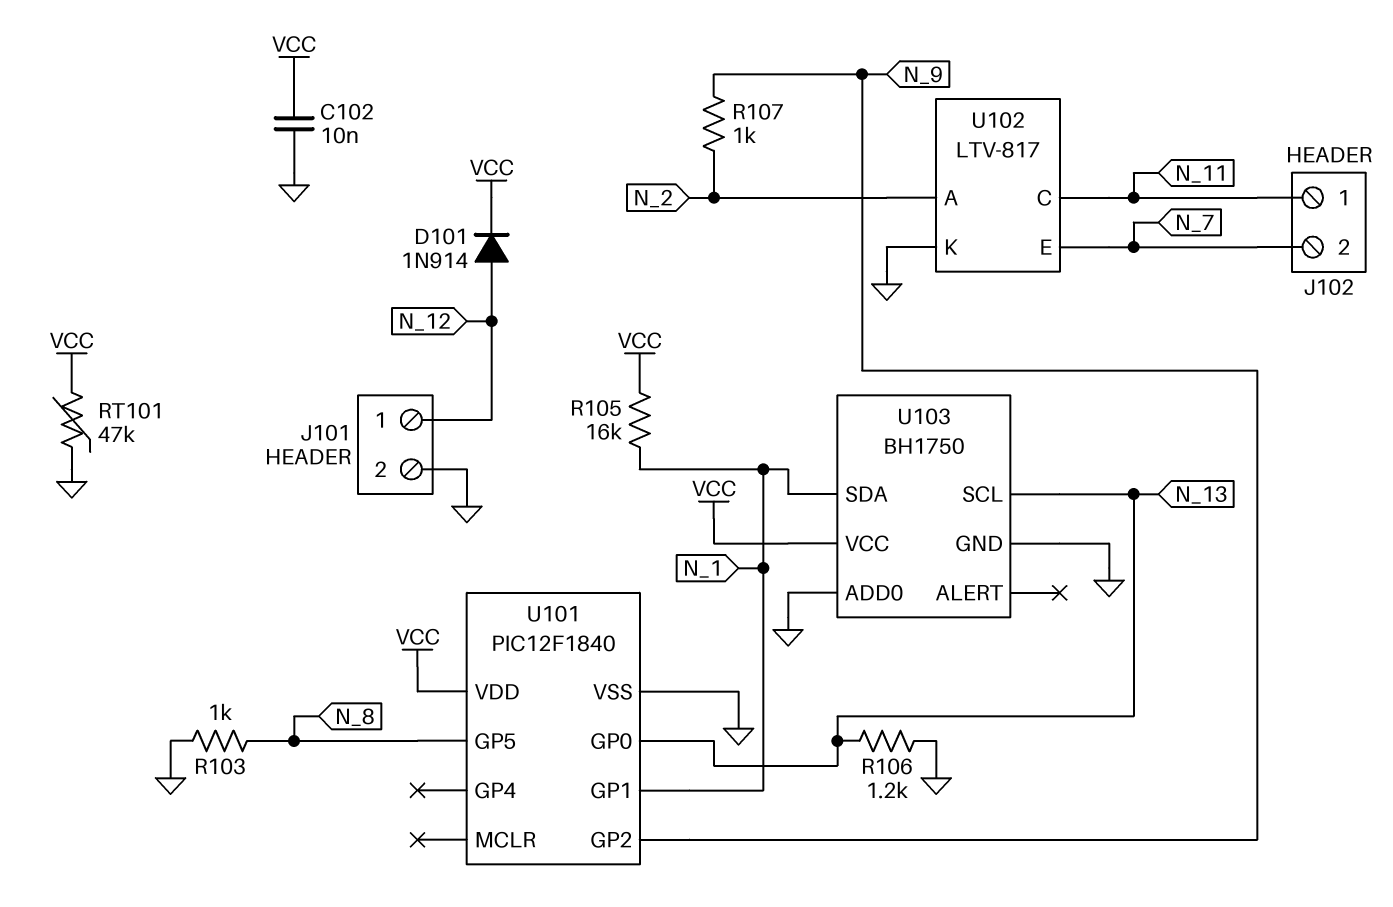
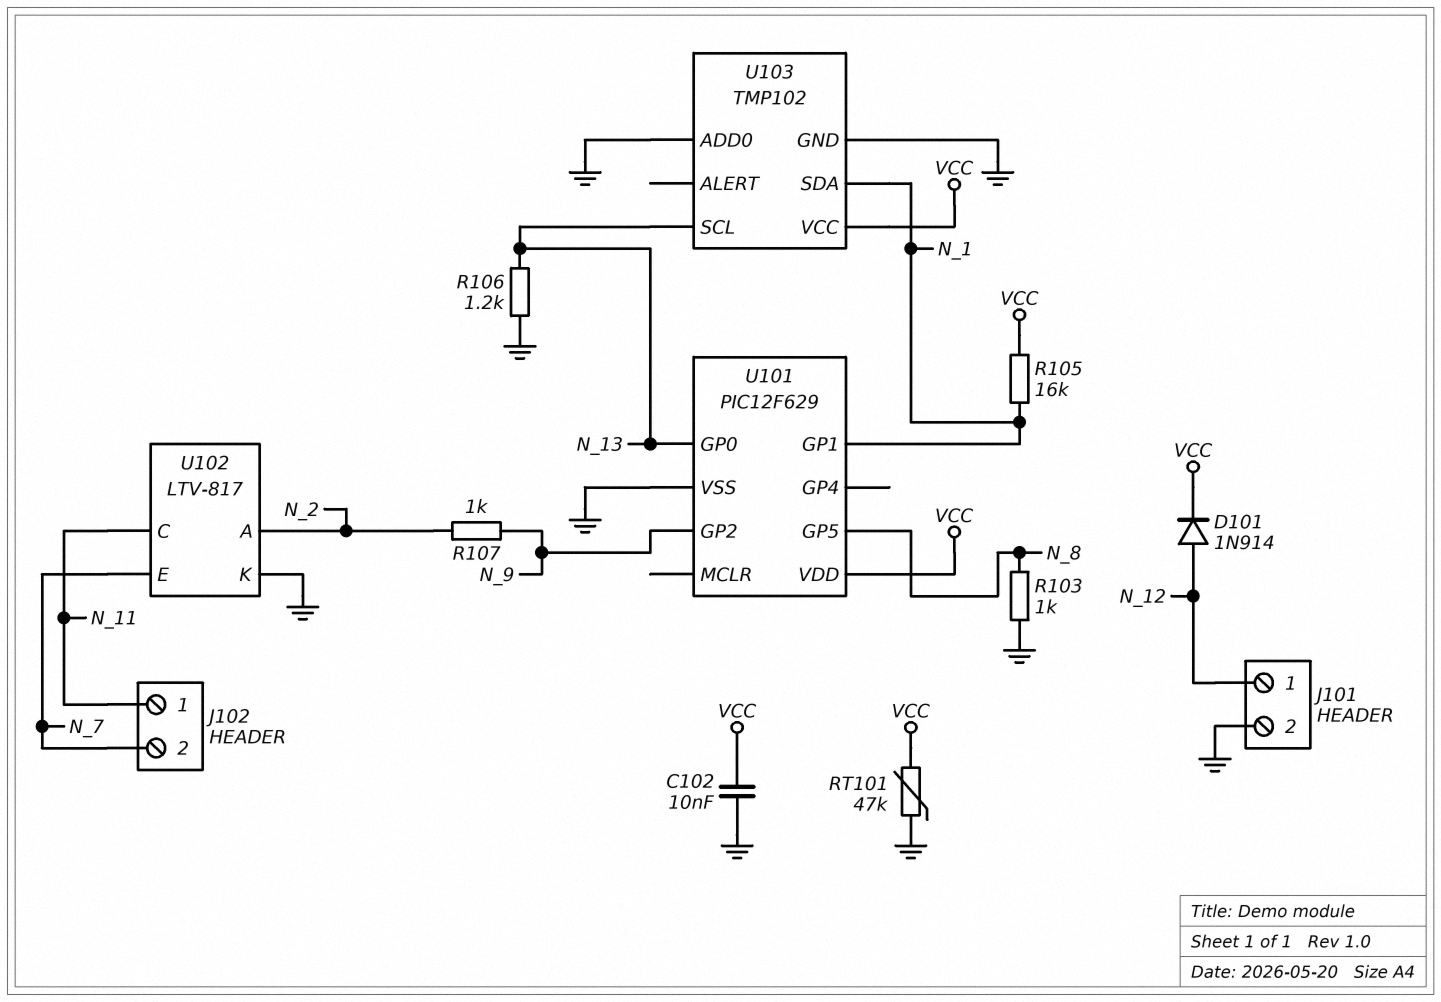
U101: PIC12F1840 -> PIC12F629
U103: BH1750 -> TMP102

